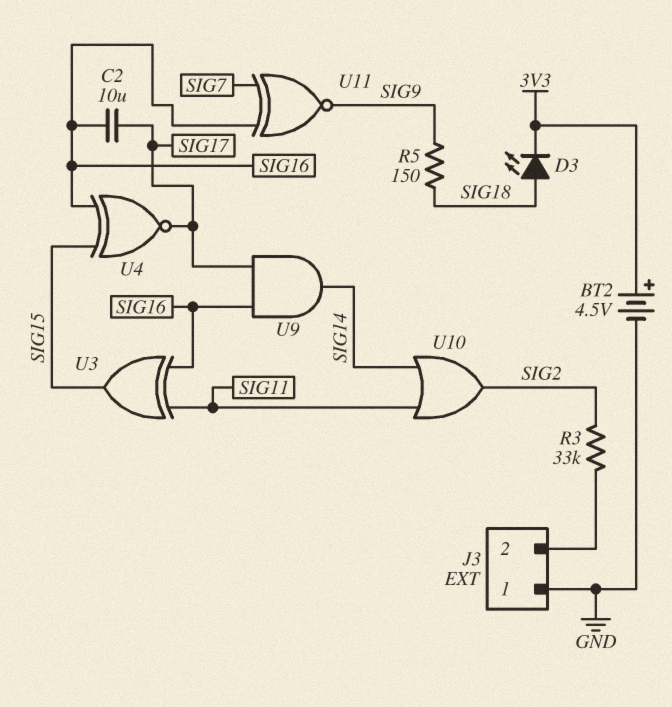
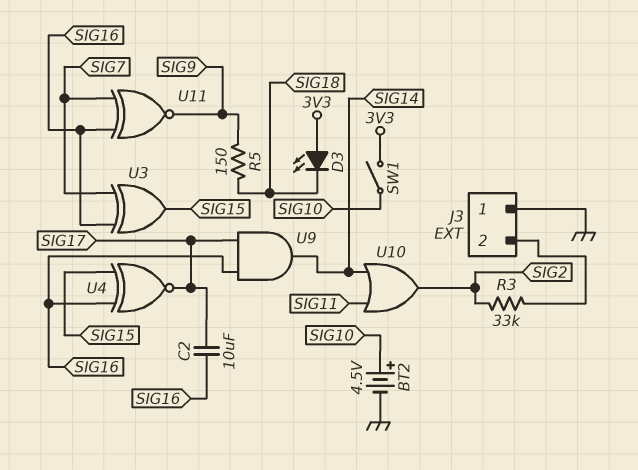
BT2: 4.5V (plus 3V3, minus GND) -> 4.5V (plus SIG10, minus GND)
D3: LED (A SIG18, K 3V3) -> LED (A 3V3, K SIG18)
SW1: none -> switch (3V3, SIG10)
U3: XOR (in SIG11, in SIG16, out SIG15) -> XOR (in SIG7, in SIG16, out SIG15)

